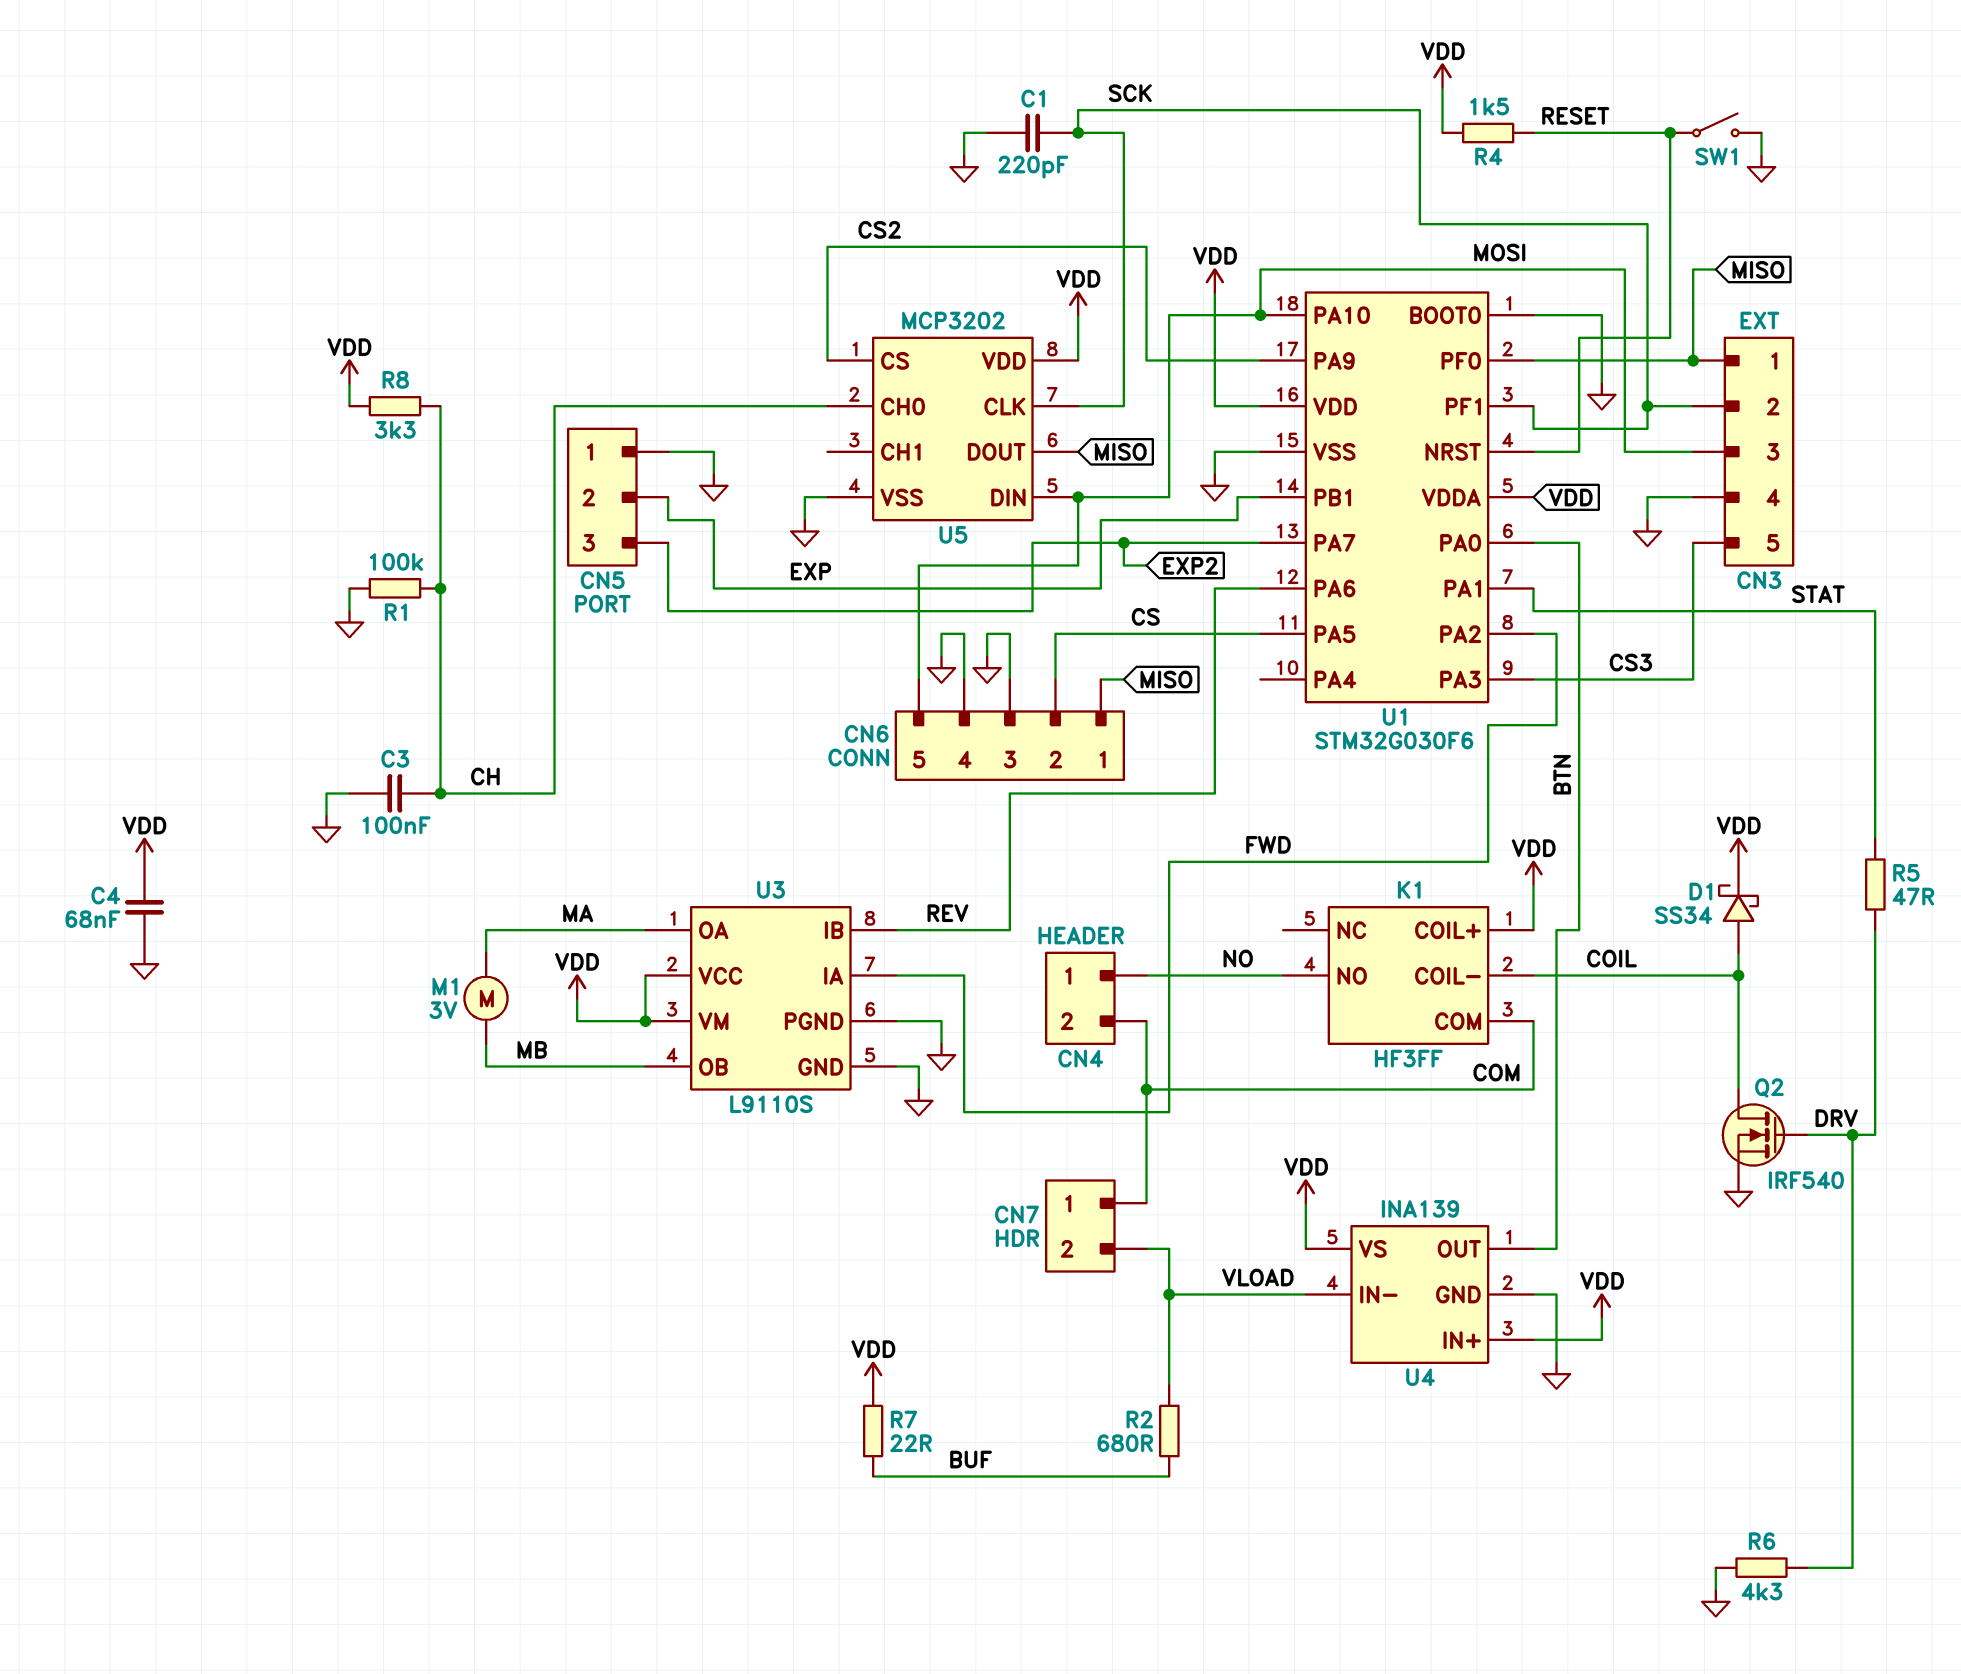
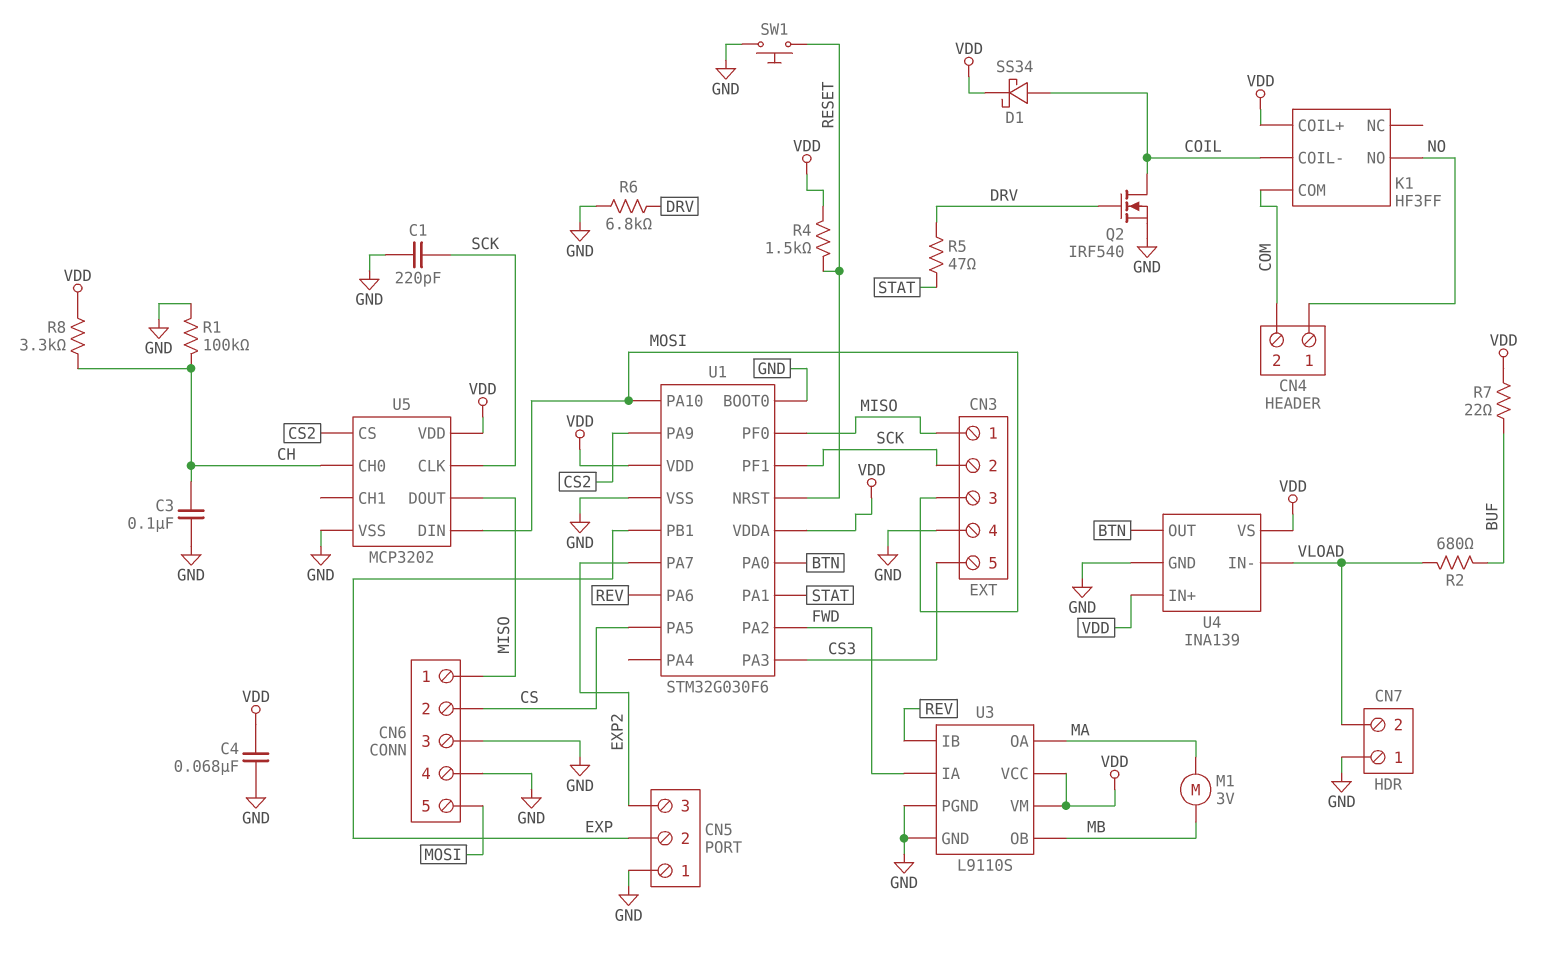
CN7 pin 1: COM -> GND
R6: 4.3k (DRV, GND) -> 6.8k (DRV, GND)
SW1: switch (GND, RESET) -> button (GND, RESET)

